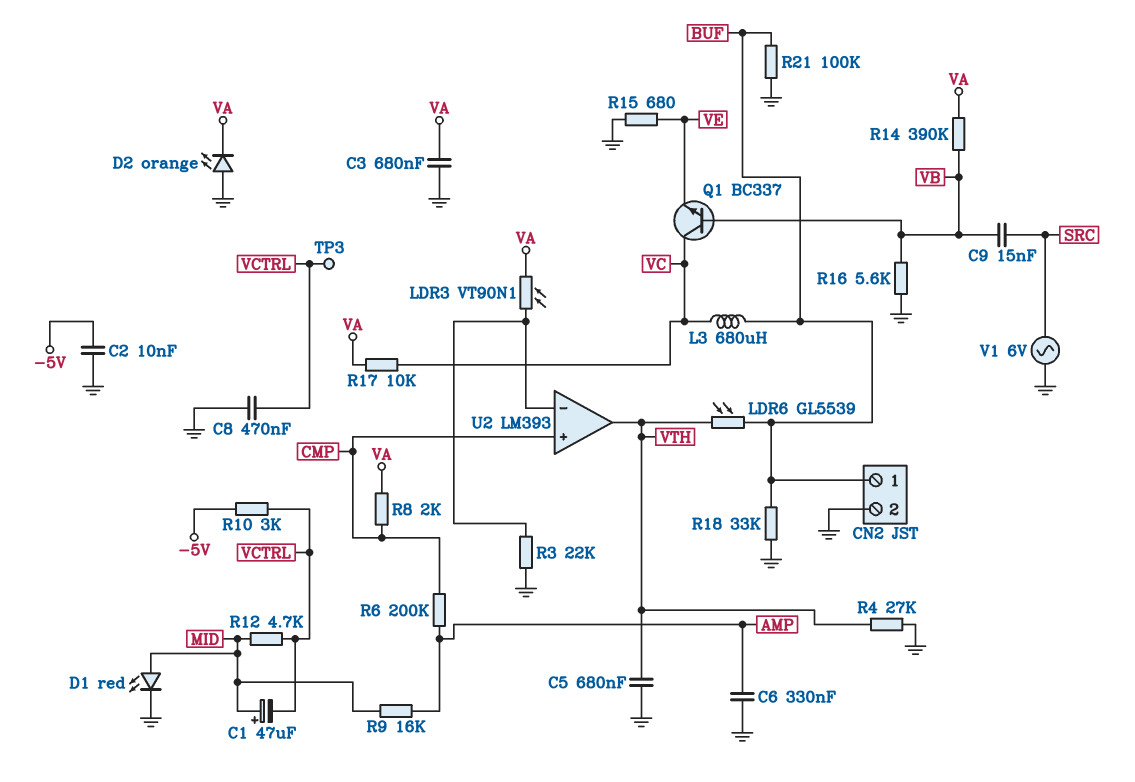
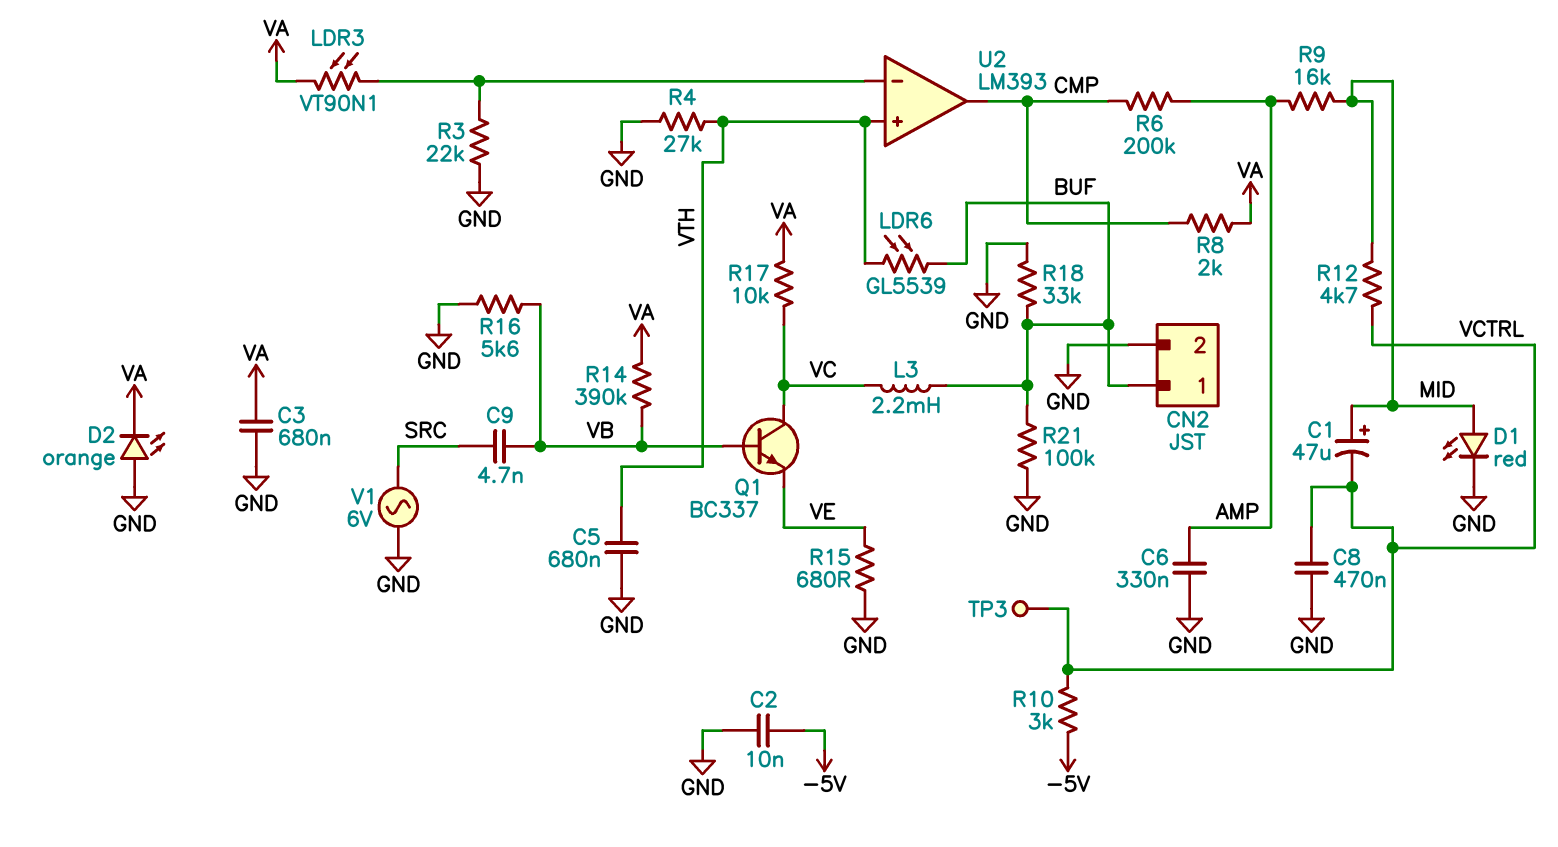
C9: 15nF (SRC, VB) -> 4.7nF (SRC, VB)
L3: 680uH (BUF, VC) -> 2.2mH (BUF, VC)
U2 pin in+: CMP -> VTH
U2 pin out: VTH -> CMP

